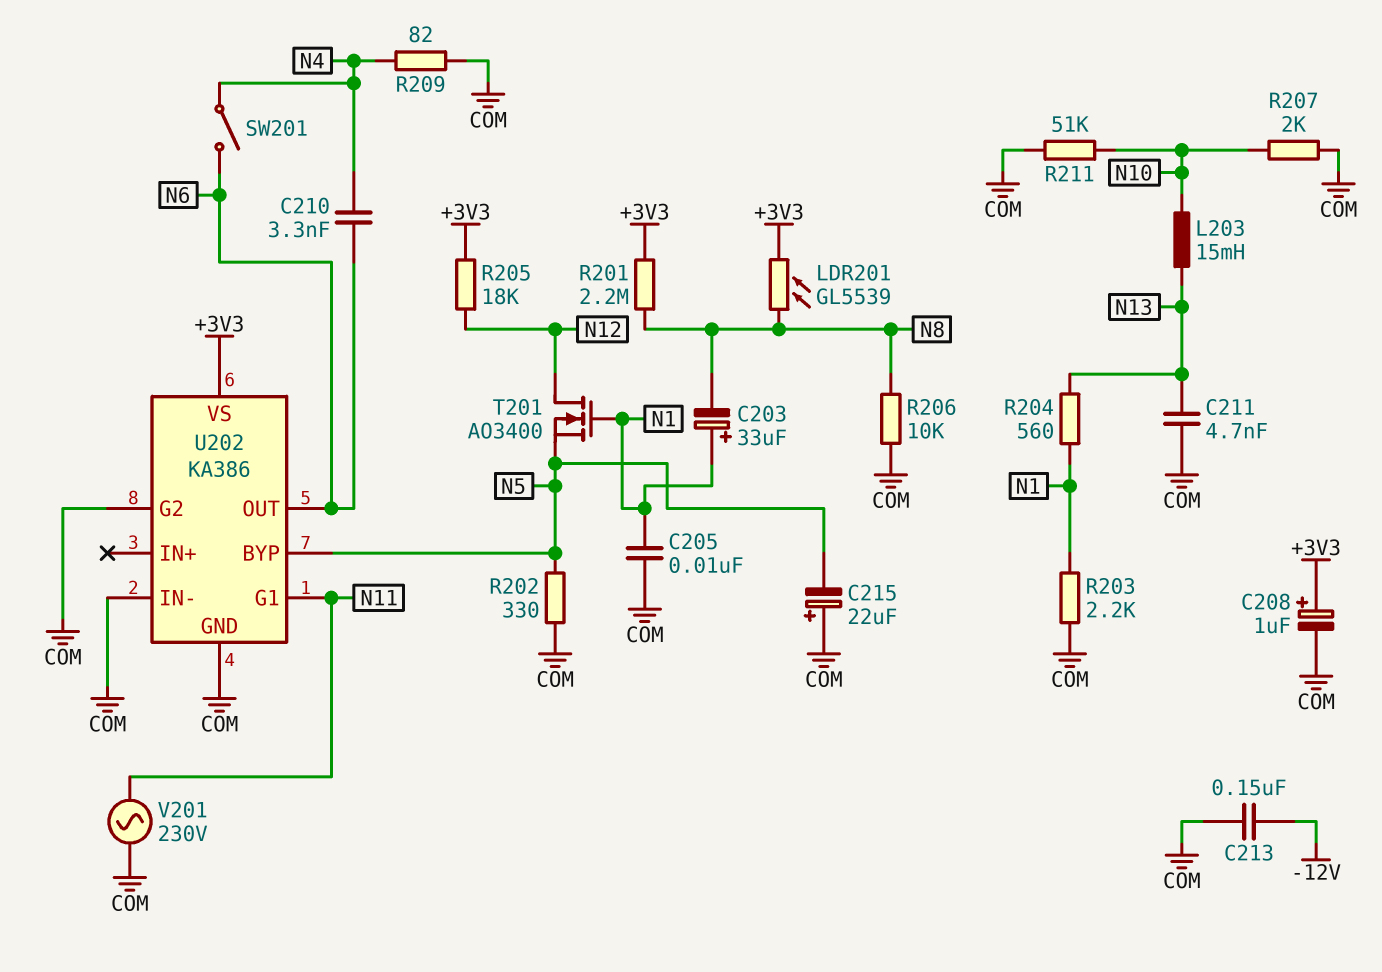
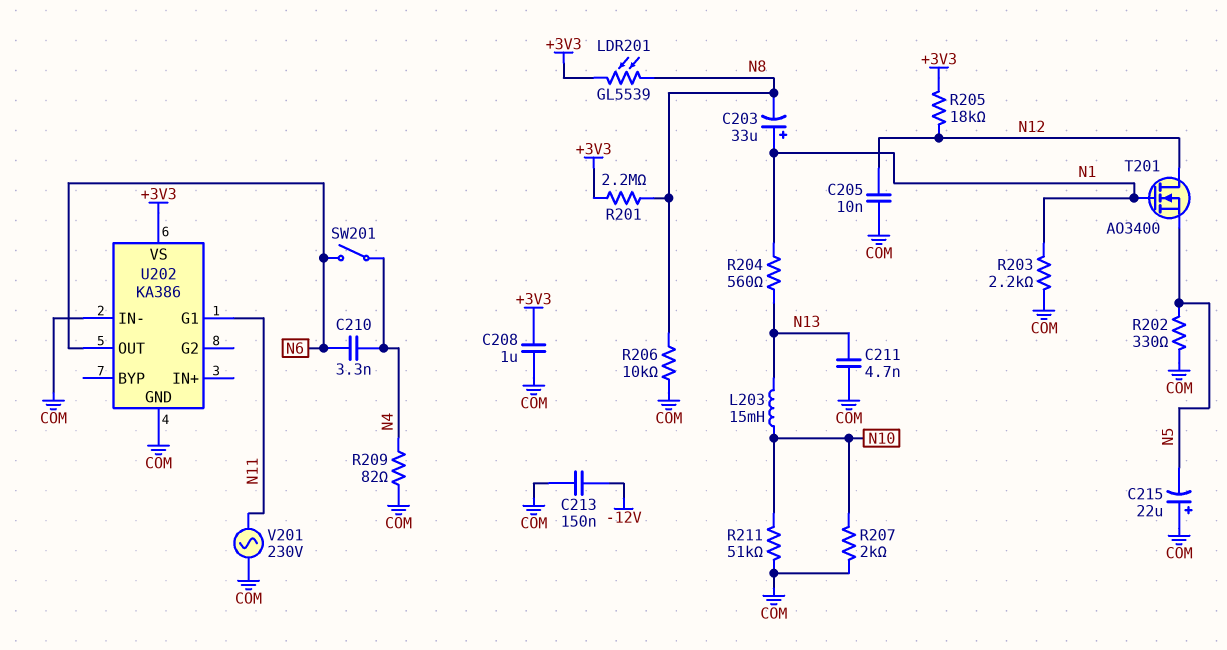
C205: 10nF (COM, N1) -> 10nF (COM, N12)
C208: 1uF (plus +3V3, minus COM) -> 1uF (+3V3, COM)
U202 pin BYP: N5 -> none
U202 pin G2: COM -> none

